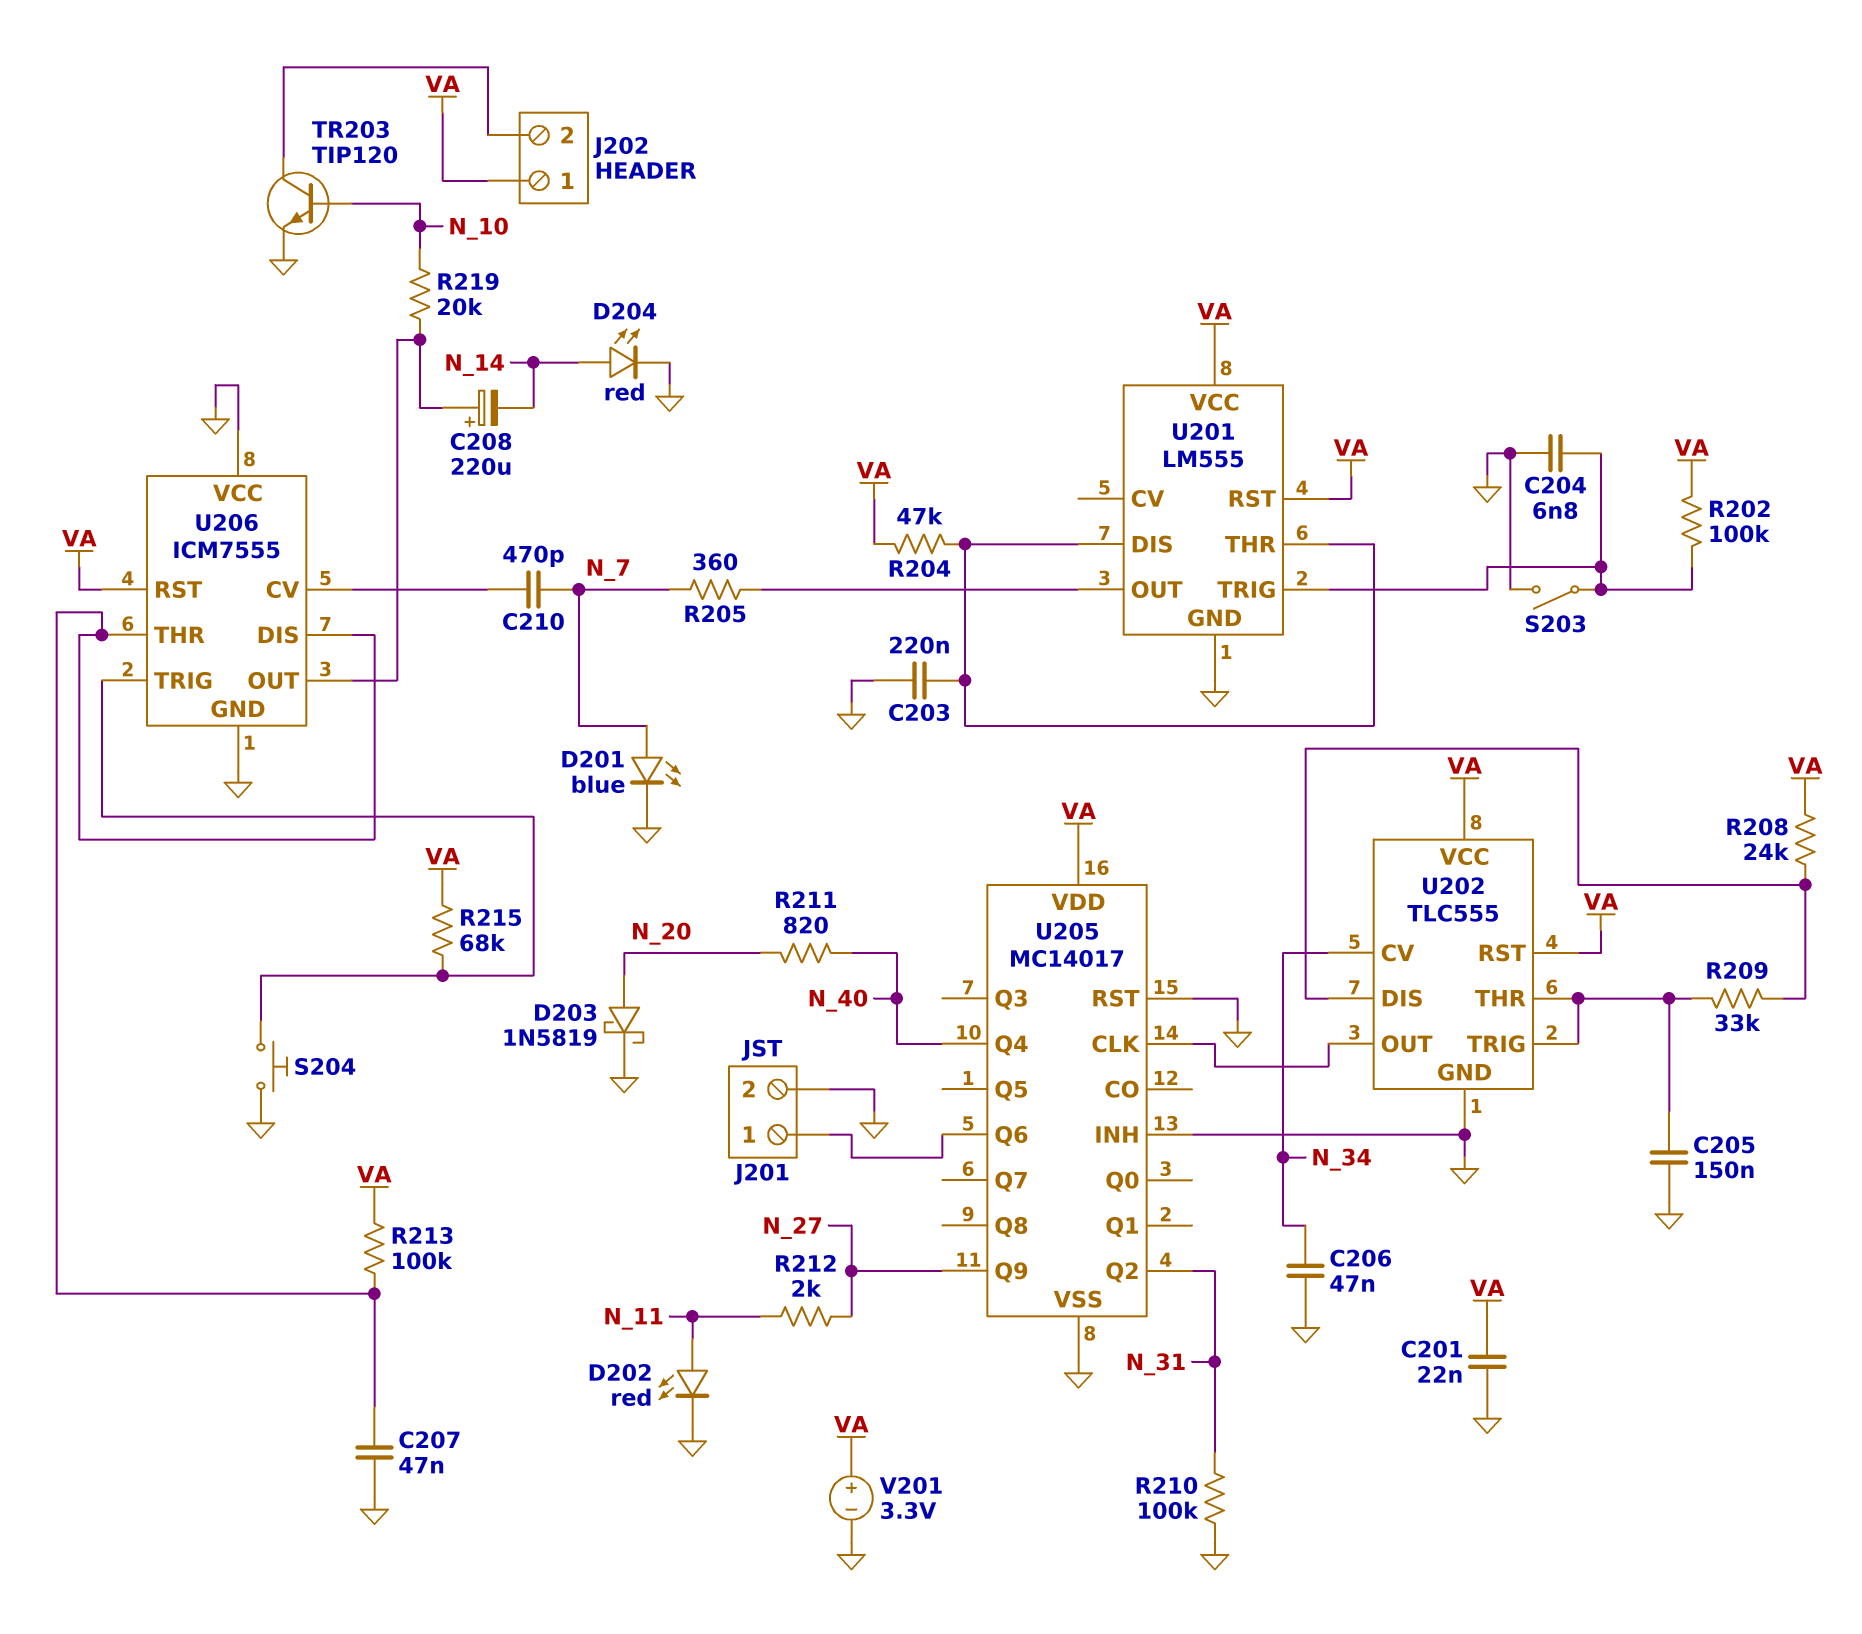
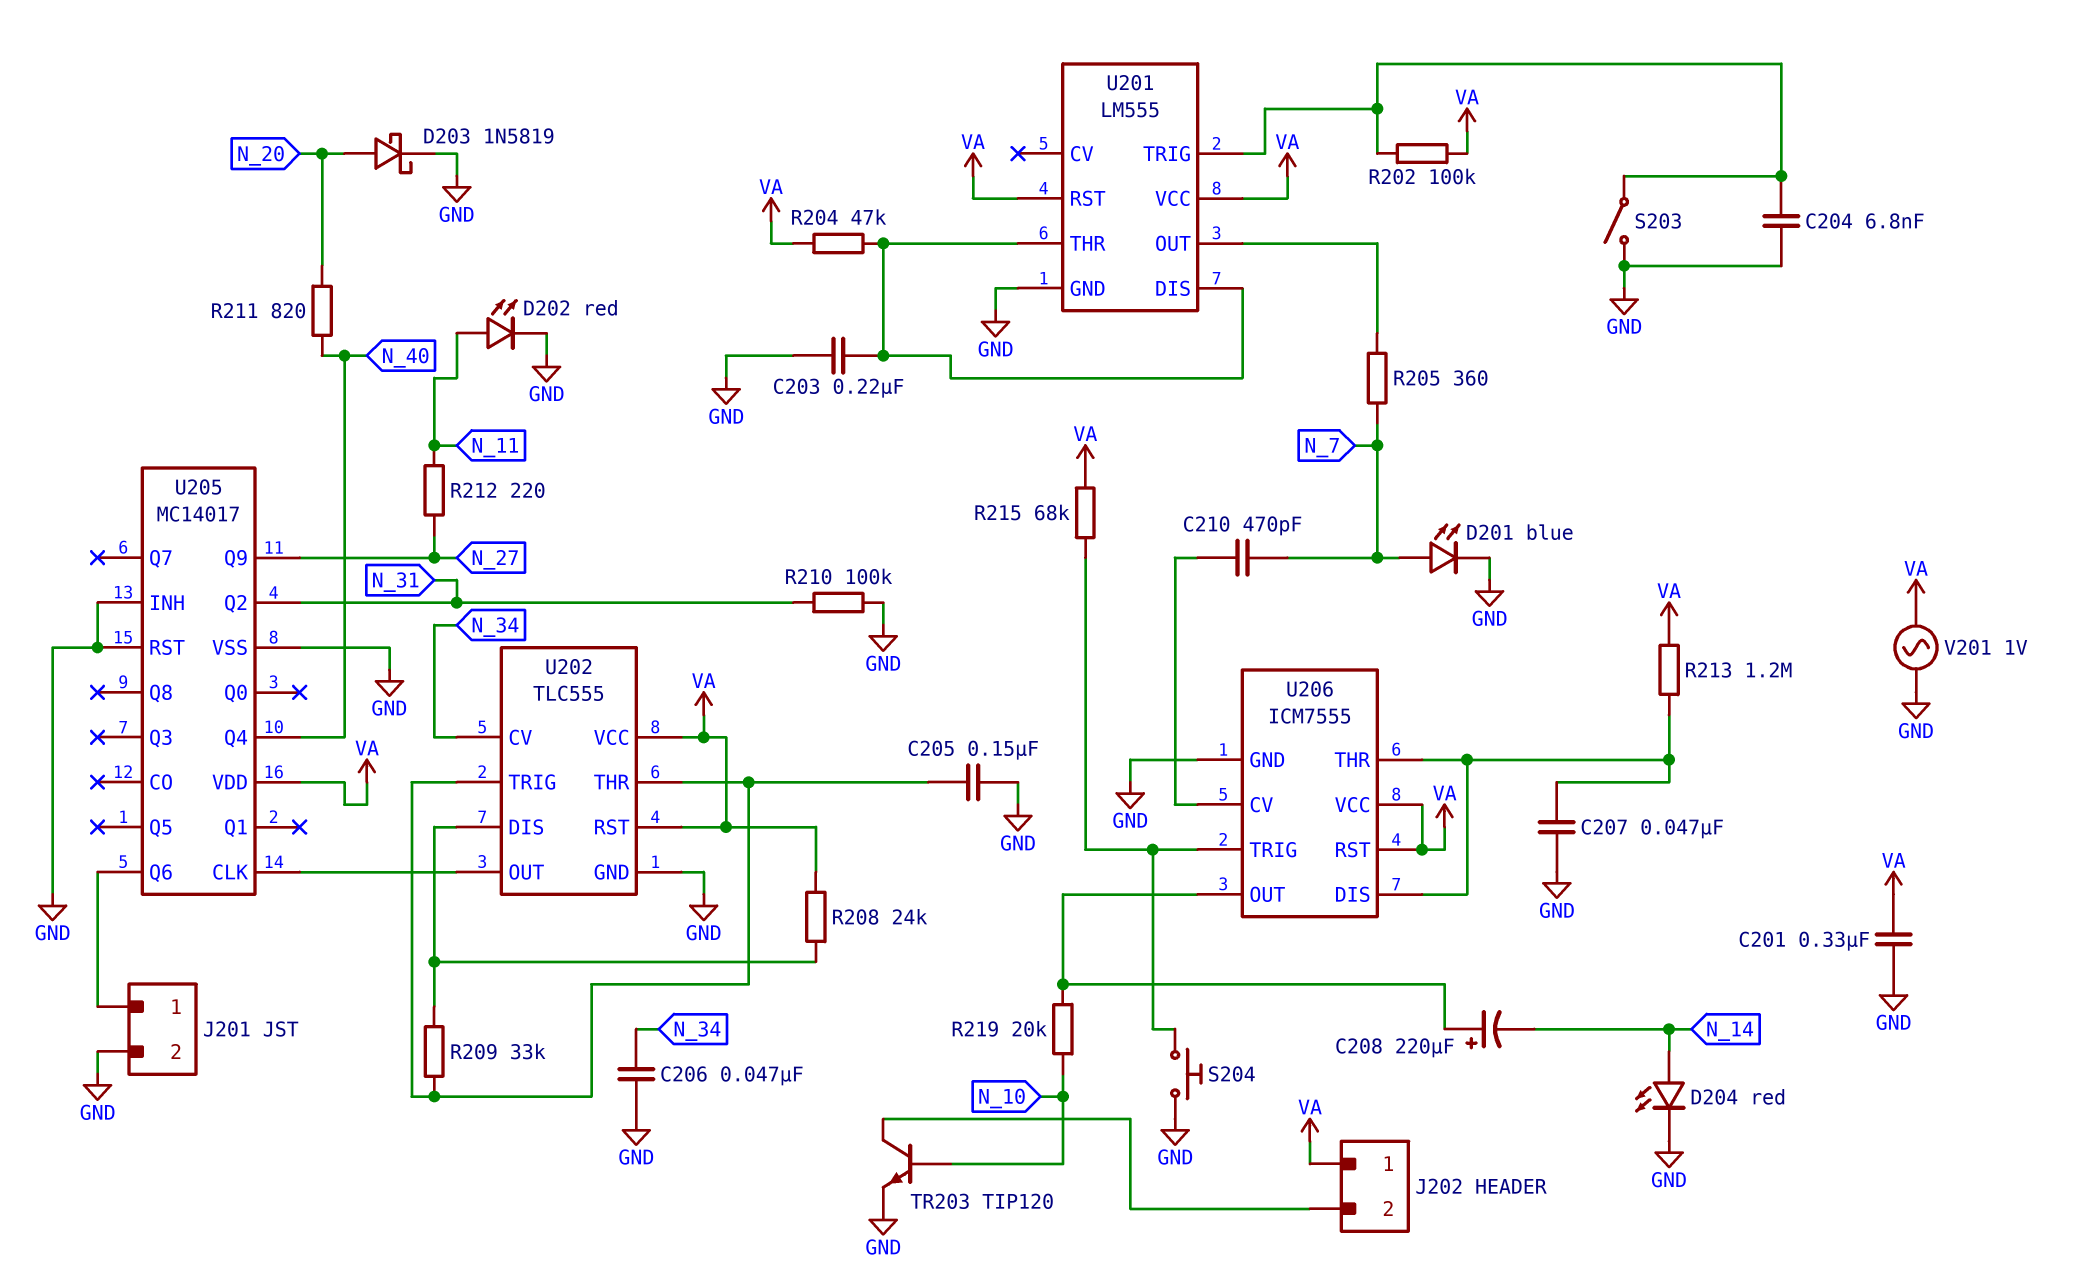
C201: 22nF (GND, VA) -> 330nF (GND, VA)
R212: 2k (N_11, N_27) -> 220 (N_11, N_27)
R213: 100k (U206/DIS, VA) -> 1.2M (U206/DIS, VA)
U206 pin VCC: GND -> VA
V201: 3.3V (plus VA, minus GND) -> AC 1V (GND, VA)

